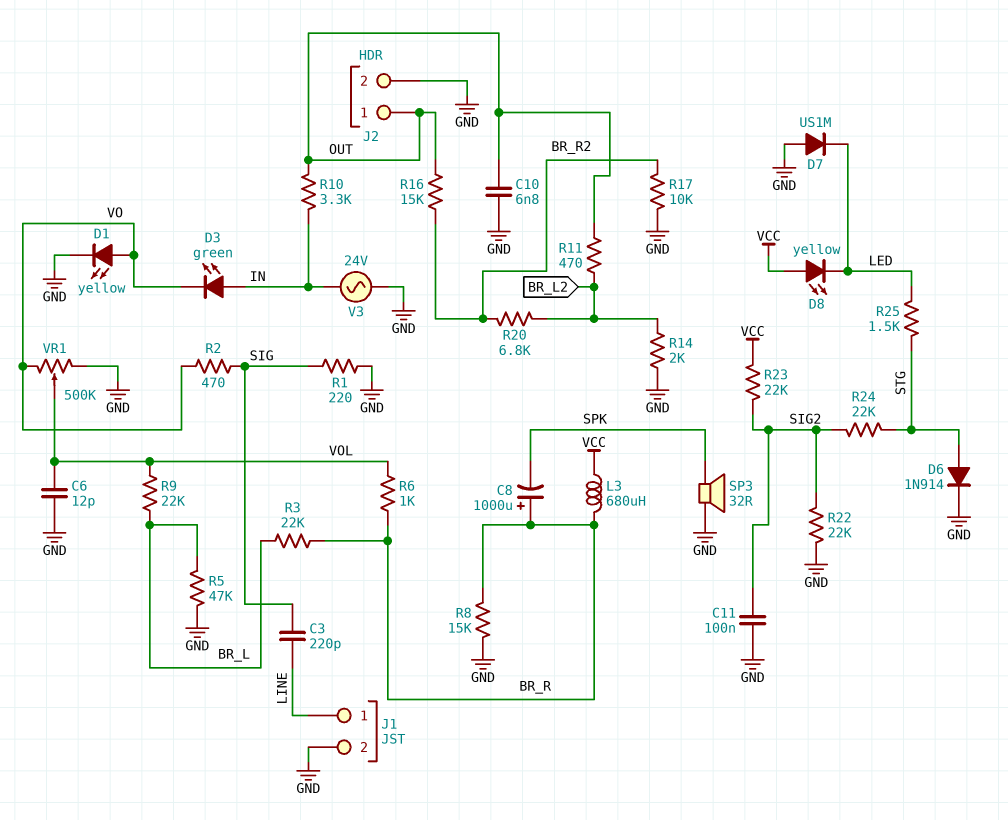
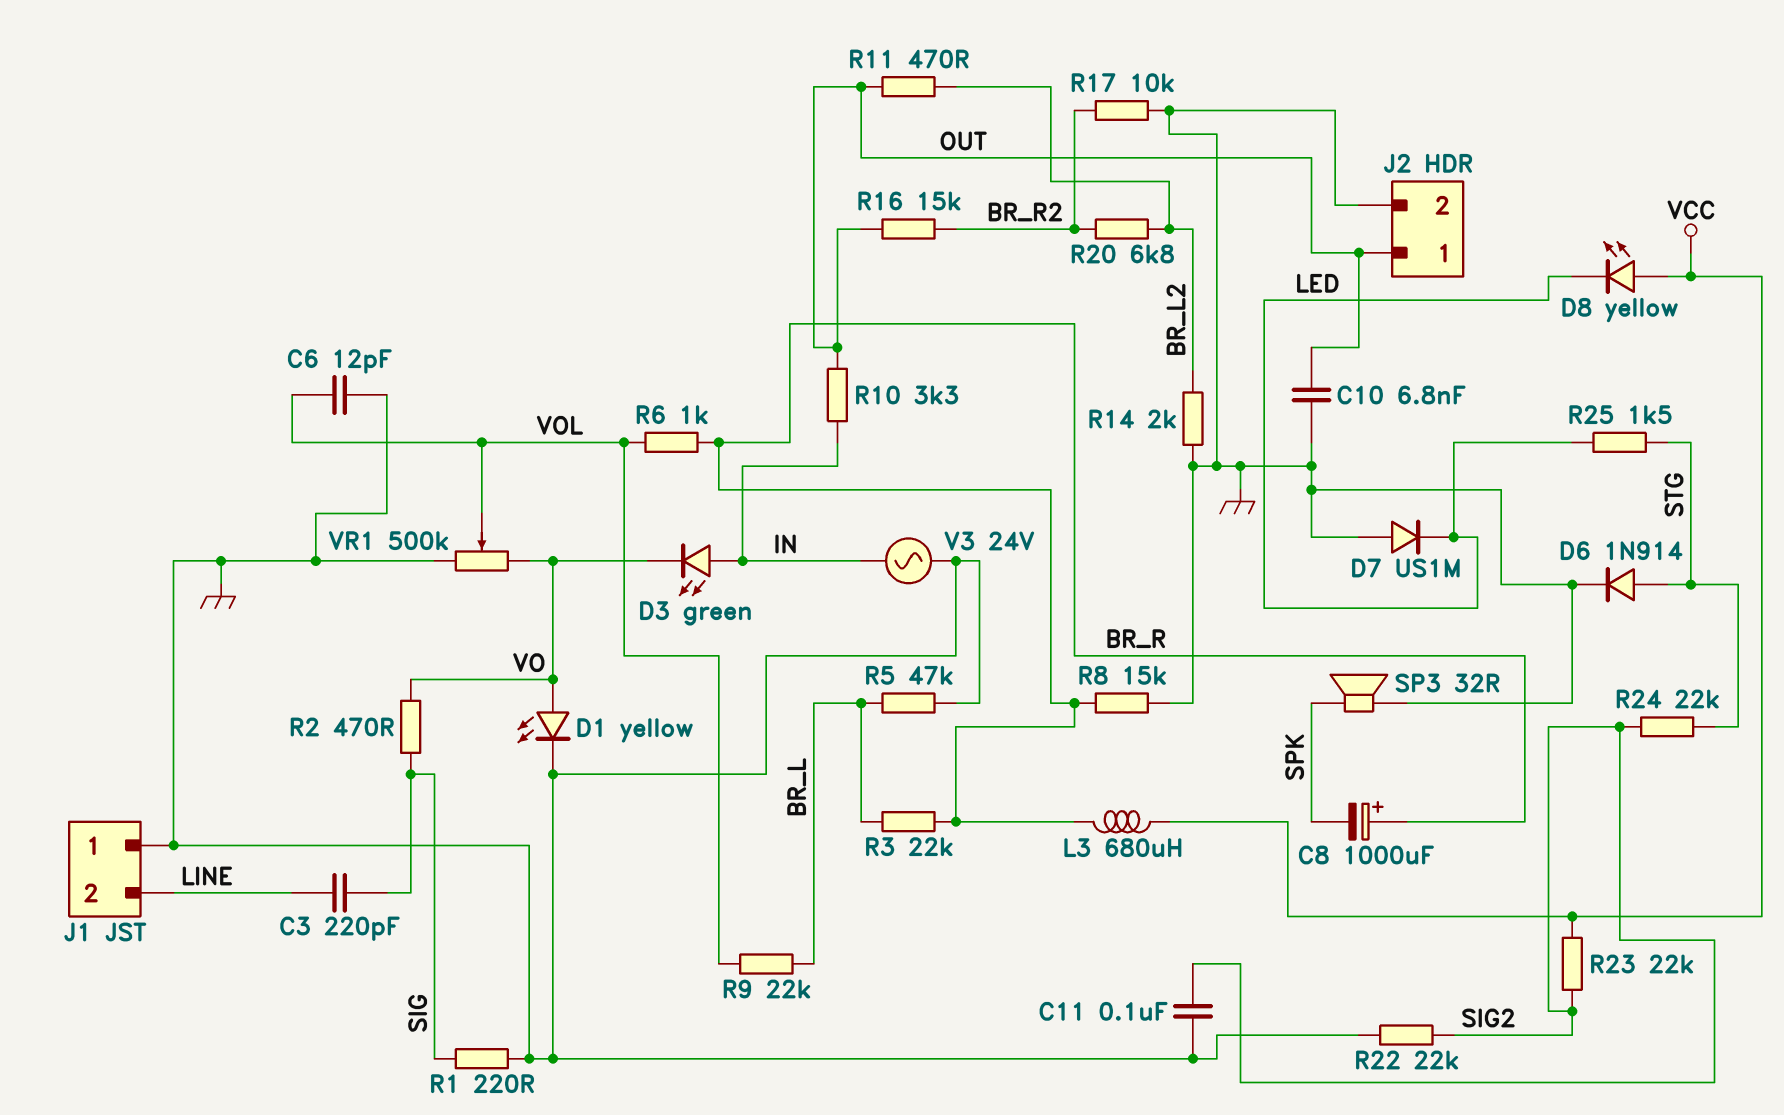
J1 pin 1: LINE -> GND
J1 pin 2: GND -> LINE

